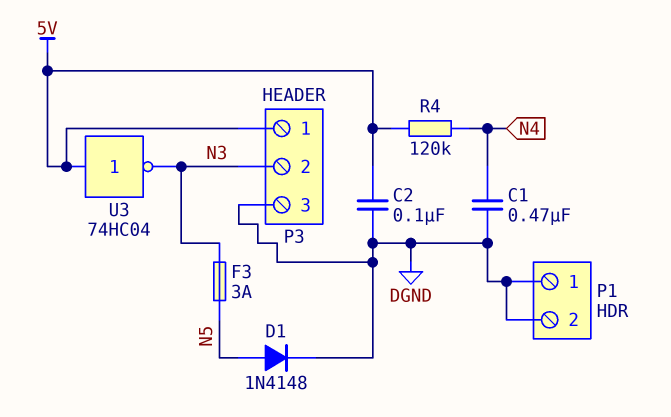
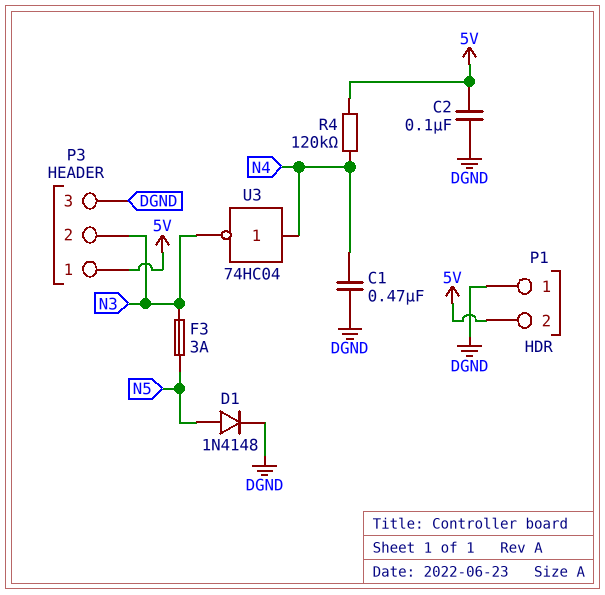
P1 pin 2: DGND -> 5V
U3: NOT 74HC04 (in 5V, out N3) -> NOT 74HC04 (in N4, out N3)

